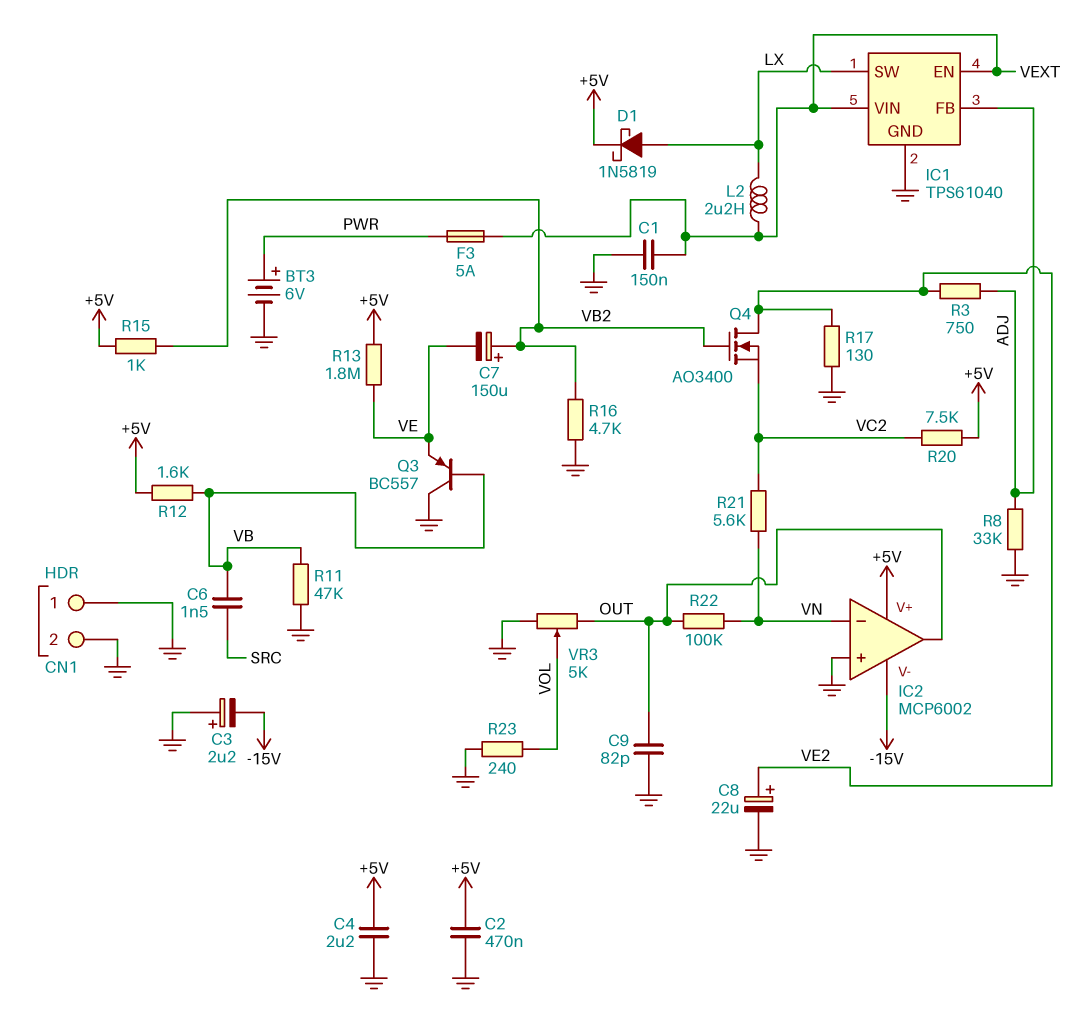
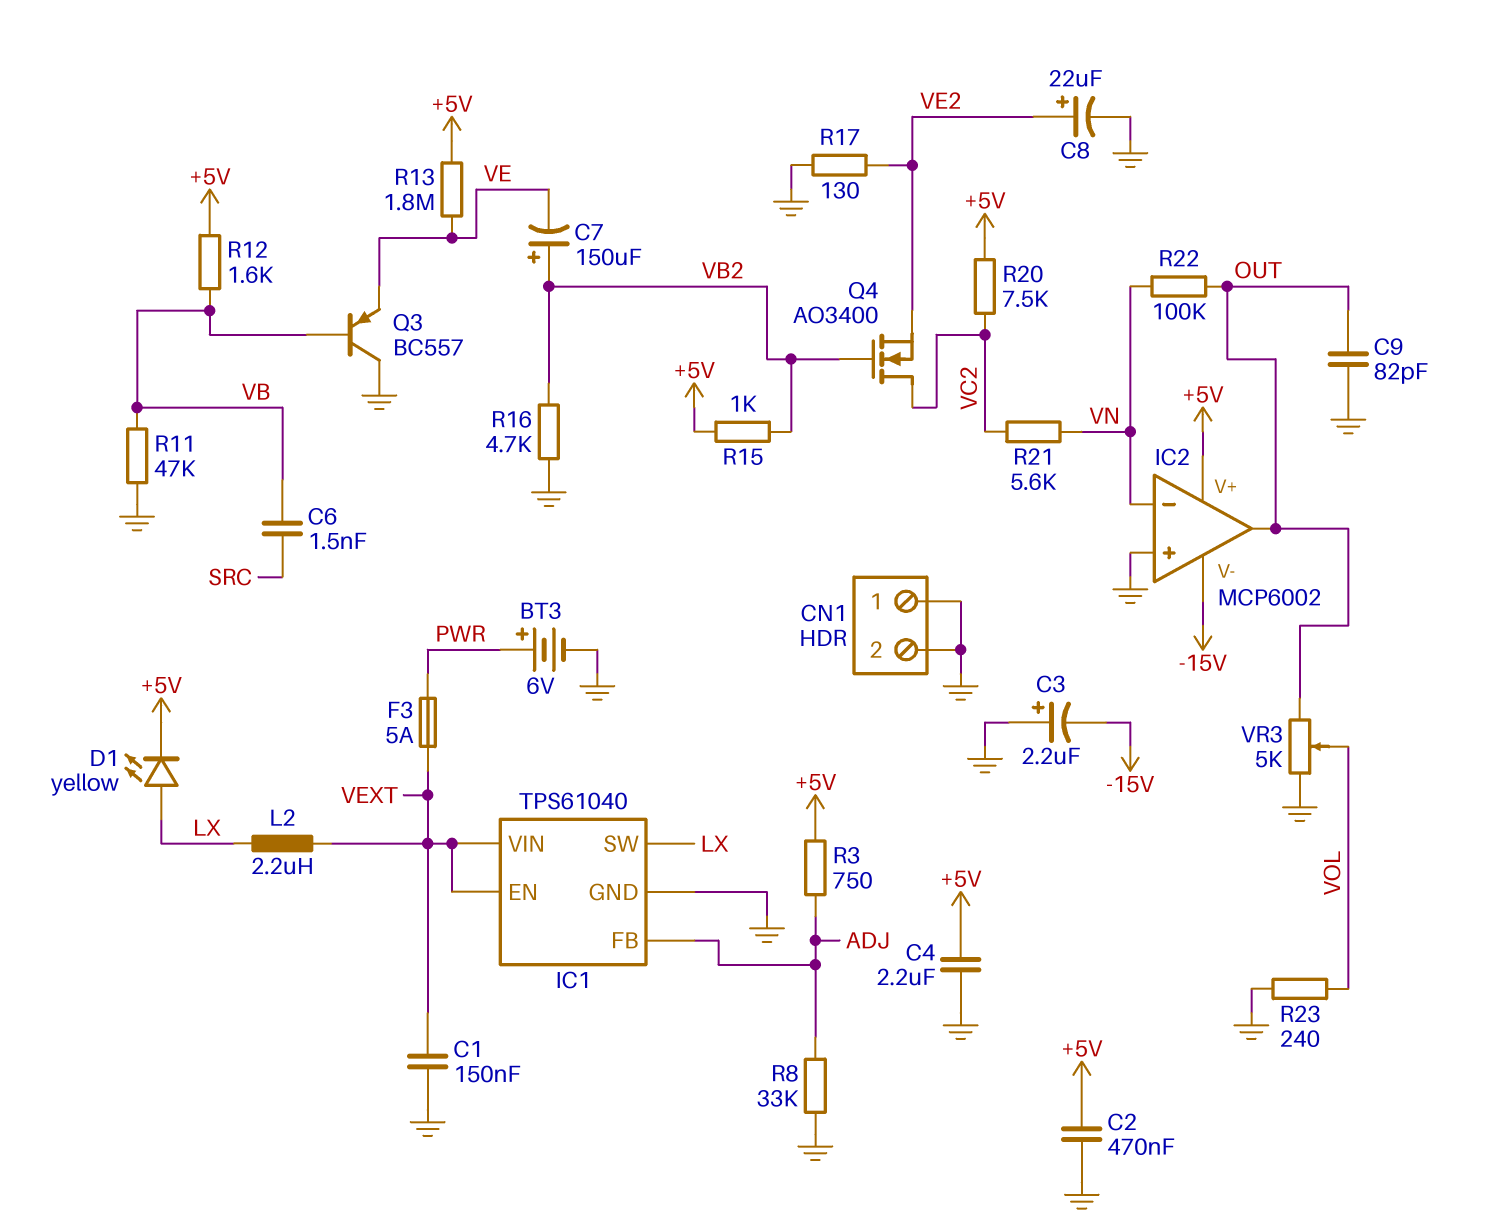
D1: schottky 1N5819 (A LX, K +5V) -> LED yellow (A LX, K +5V)
Q4: NMOS AO3400 (G VB2, D VE2, S VC2) -> NMOS AO3400 (G VB2, D VC2, S VE2)
R3: 750 (ADJ, VE2) -> 750 (+5V, ADJ)

